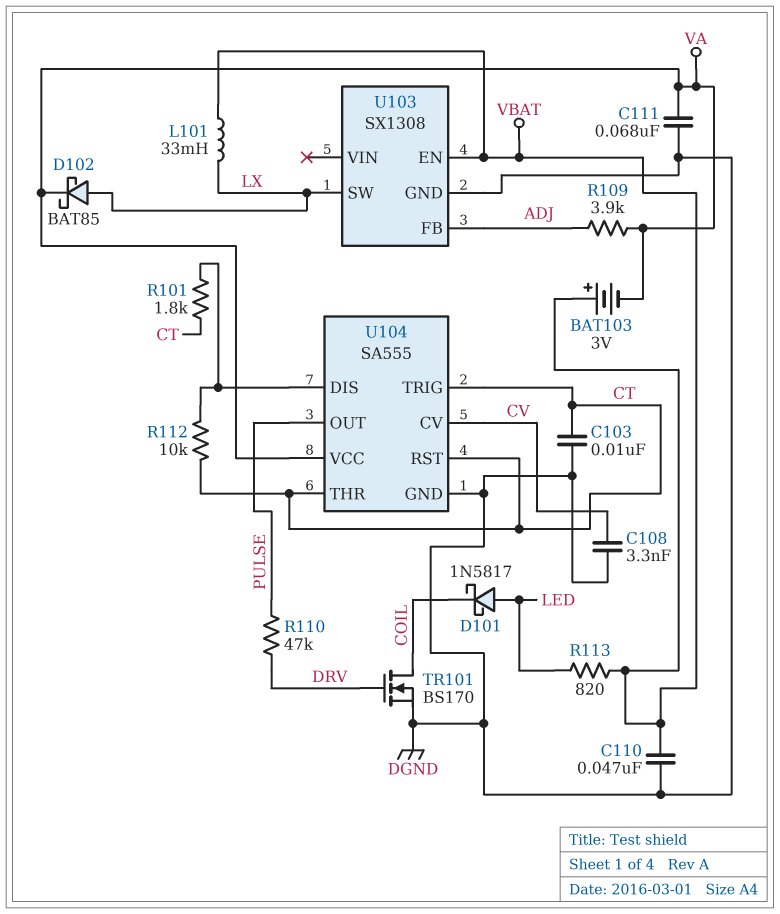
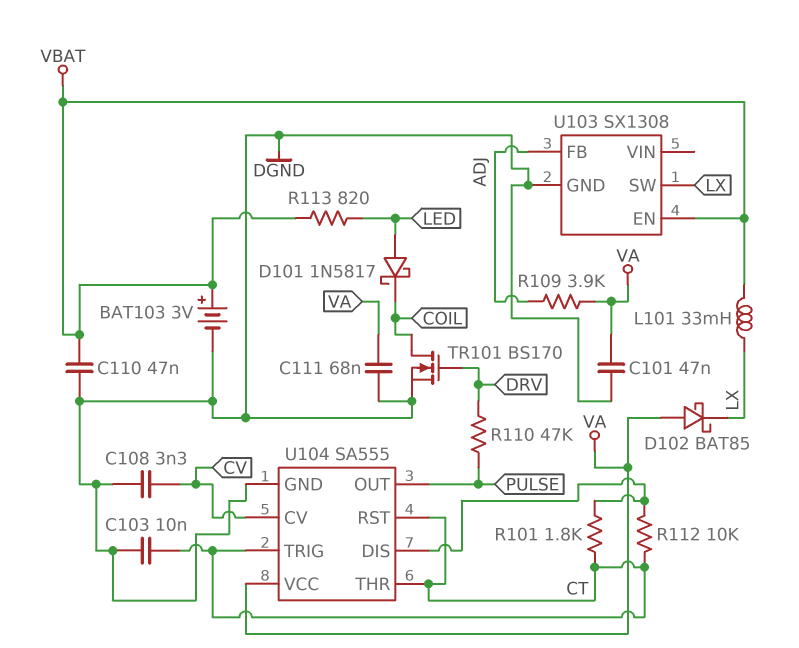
BAT103: 3V (plus VBAT, minus VA) -> 3V (plus VBAT, minus DGND)
C101: none -> 47nF (DGND, VA)
D102: schottky BAT85 (A LX, K VA) -> schottky BAT85 (A VA, K LX)

